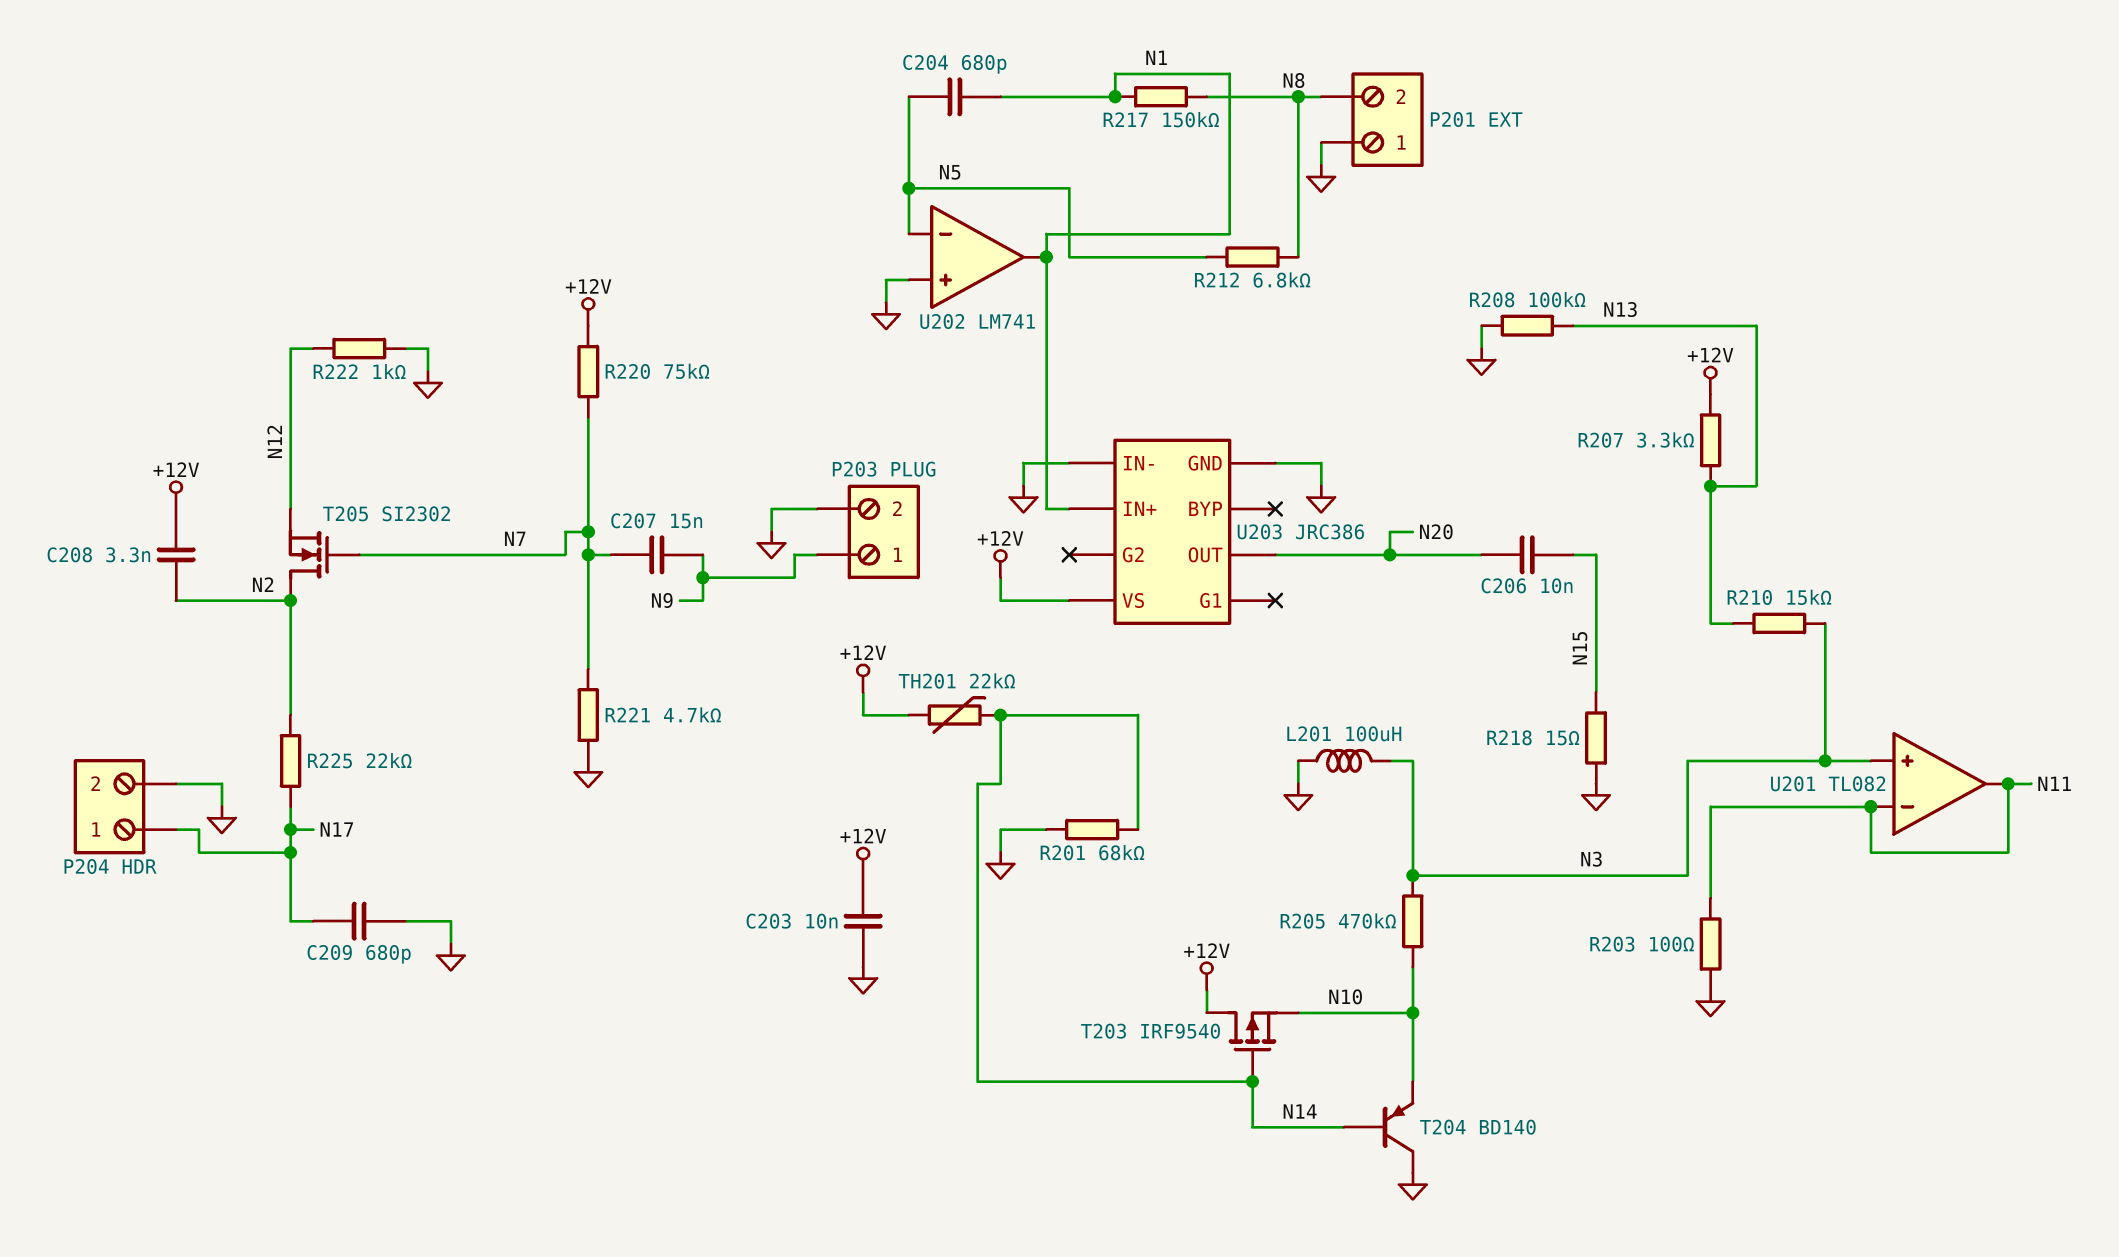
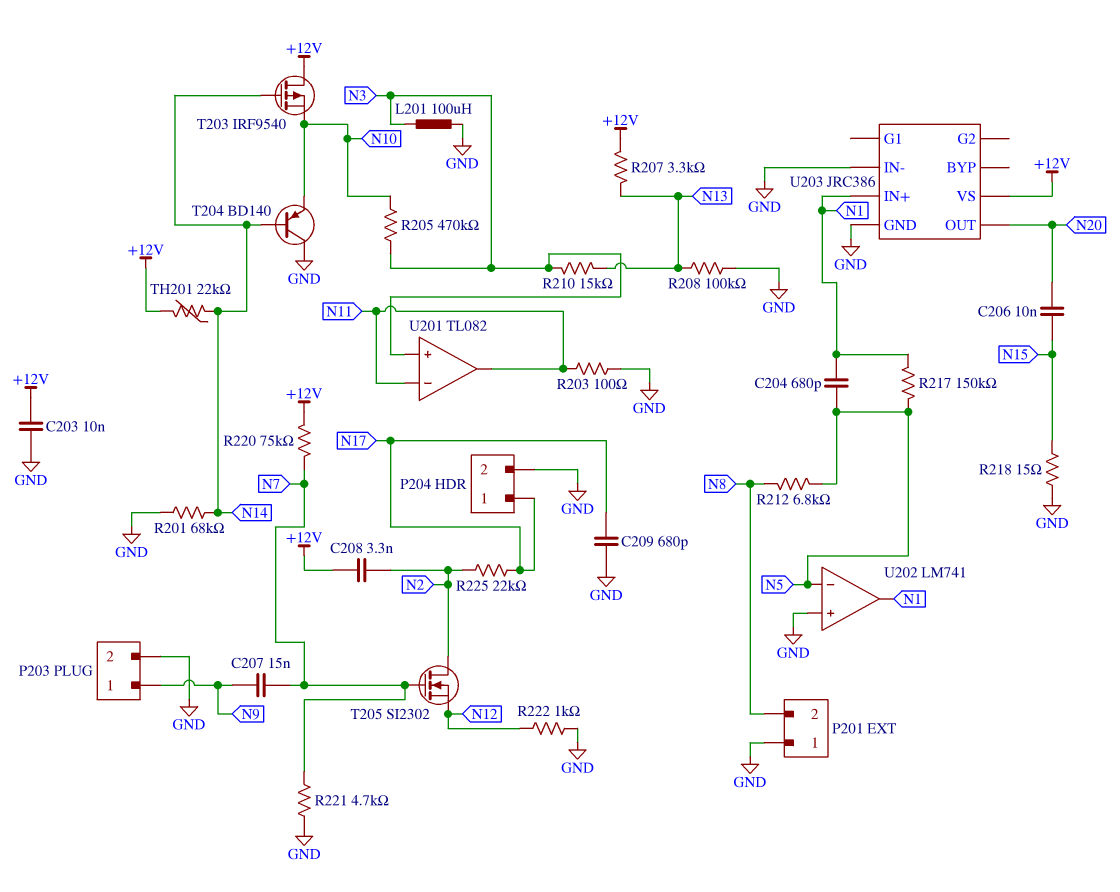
R217: 150k (N1, N8) -> 150k (N1, N5)

